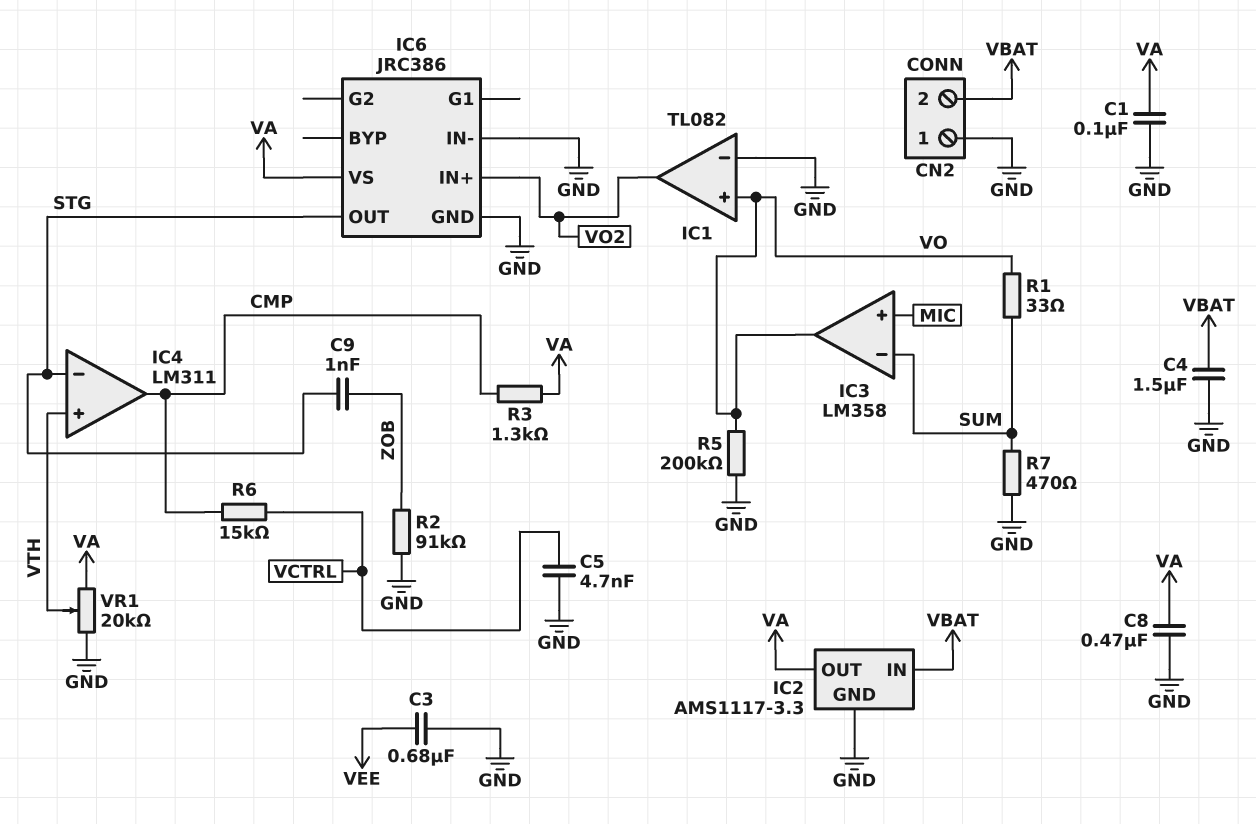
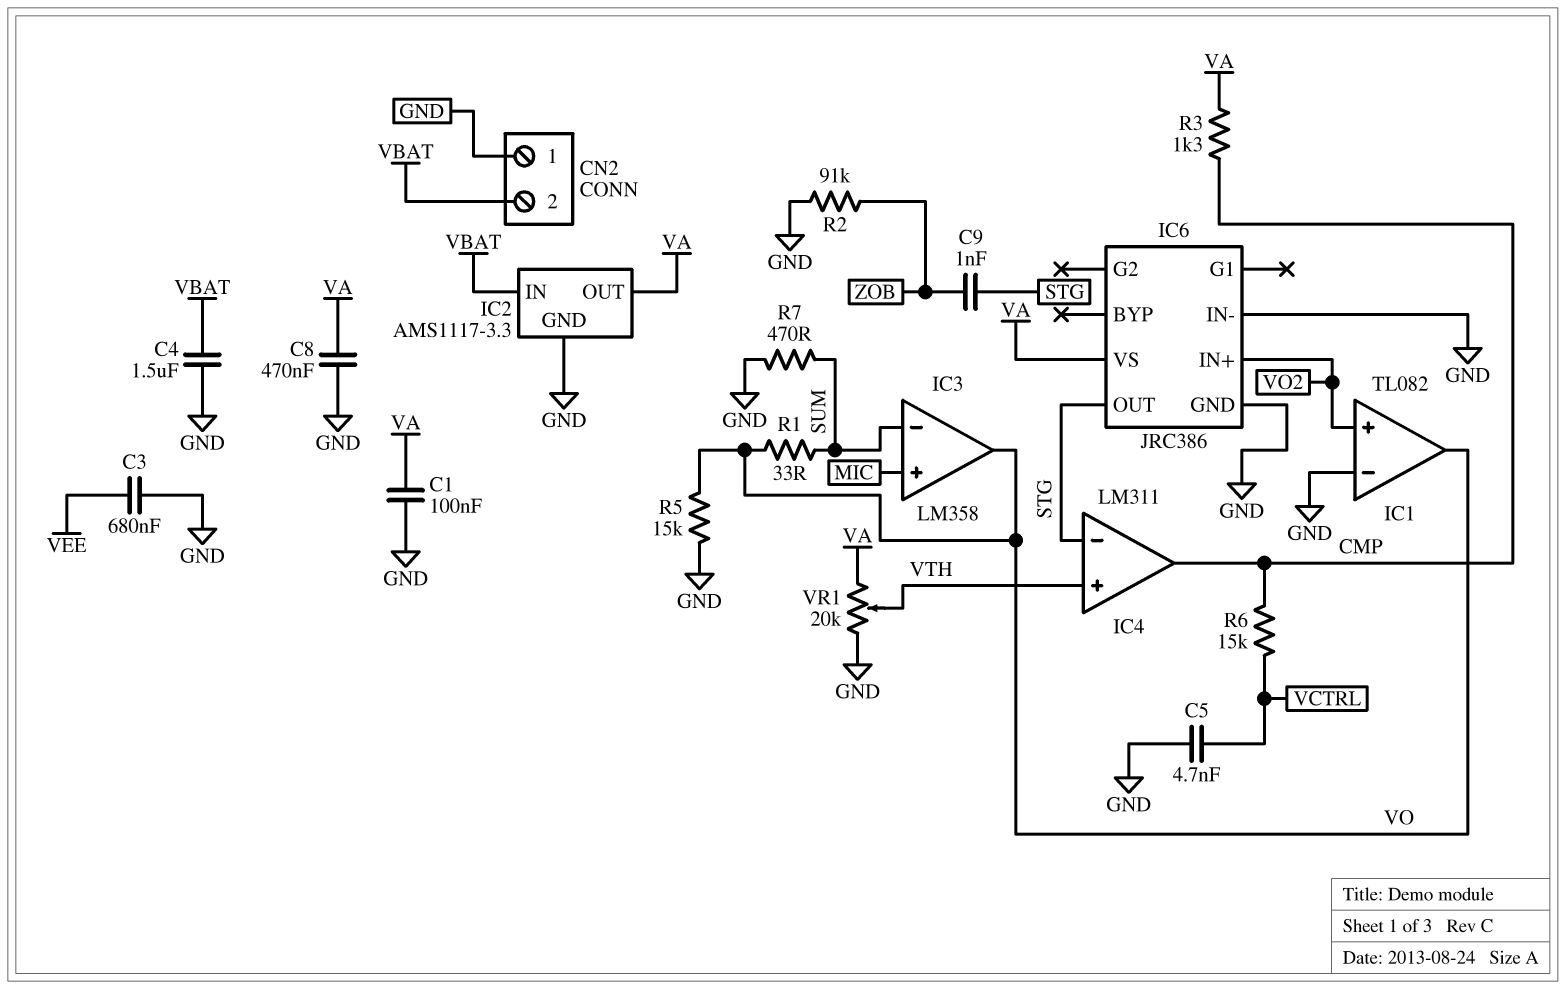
IC1 pin in+: VO -> VO2
IC1 pin out: VO2 -> VO
R5: 200k (GND, VO) -> 15k (GND, VO)

